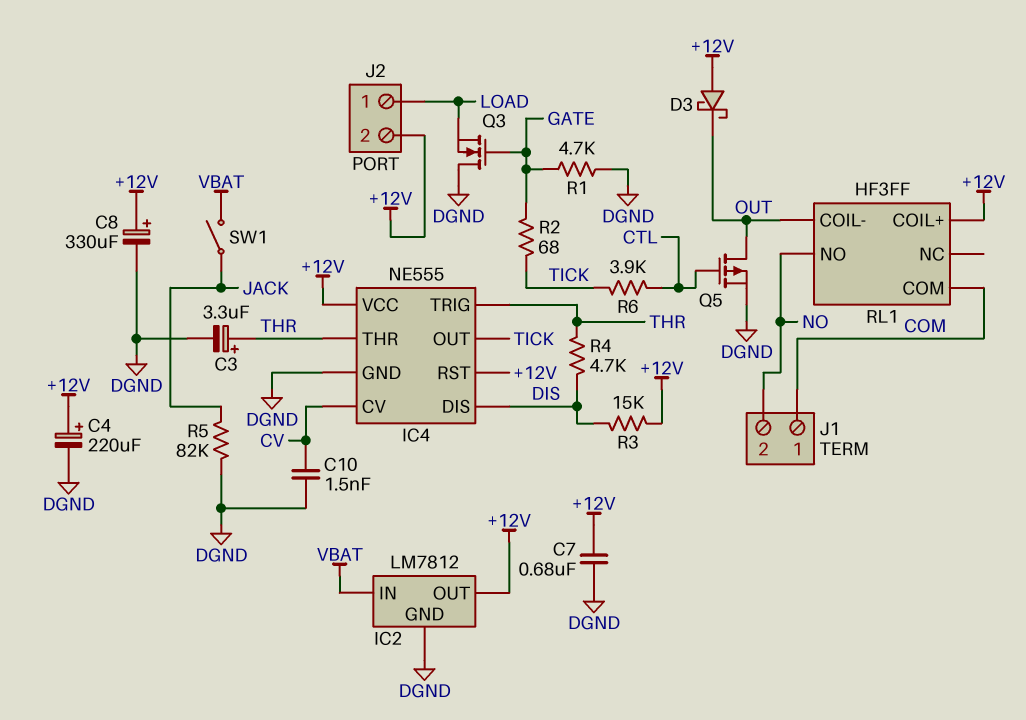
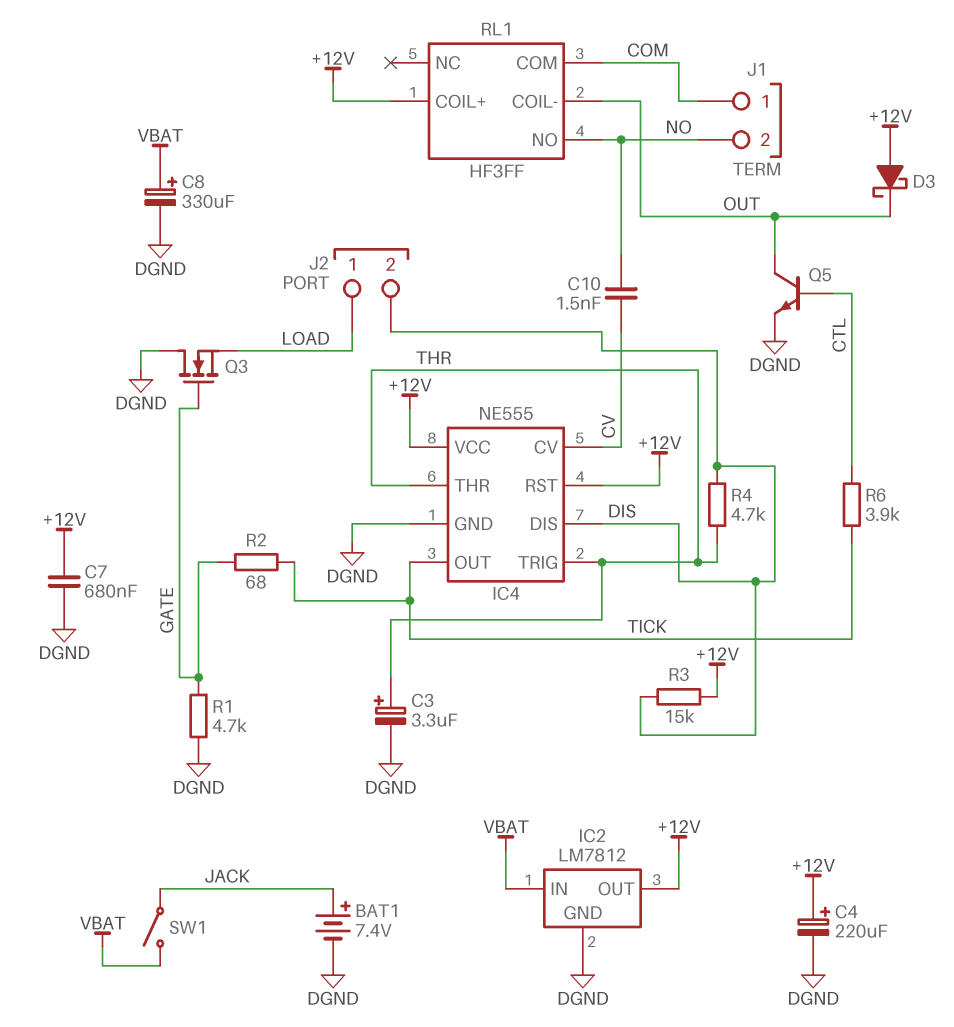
BAT1: none -> 7.4V (plus JACK, minus DGND)
C8: 330uF (plus +12V, minus DGND) -> 330uF (plus VBAT, minus DGND)
C10: 1.5nF (CV, DGND) -> 1.5nF (CV, NO)
J2 pin 2: +12V -> DIS
Q5: PMOS (G CTL, D OUT, S DGND) -> NPN (B CTL, C OUT, E DGND)
R5: 82k (DGND, JACK) -> none

